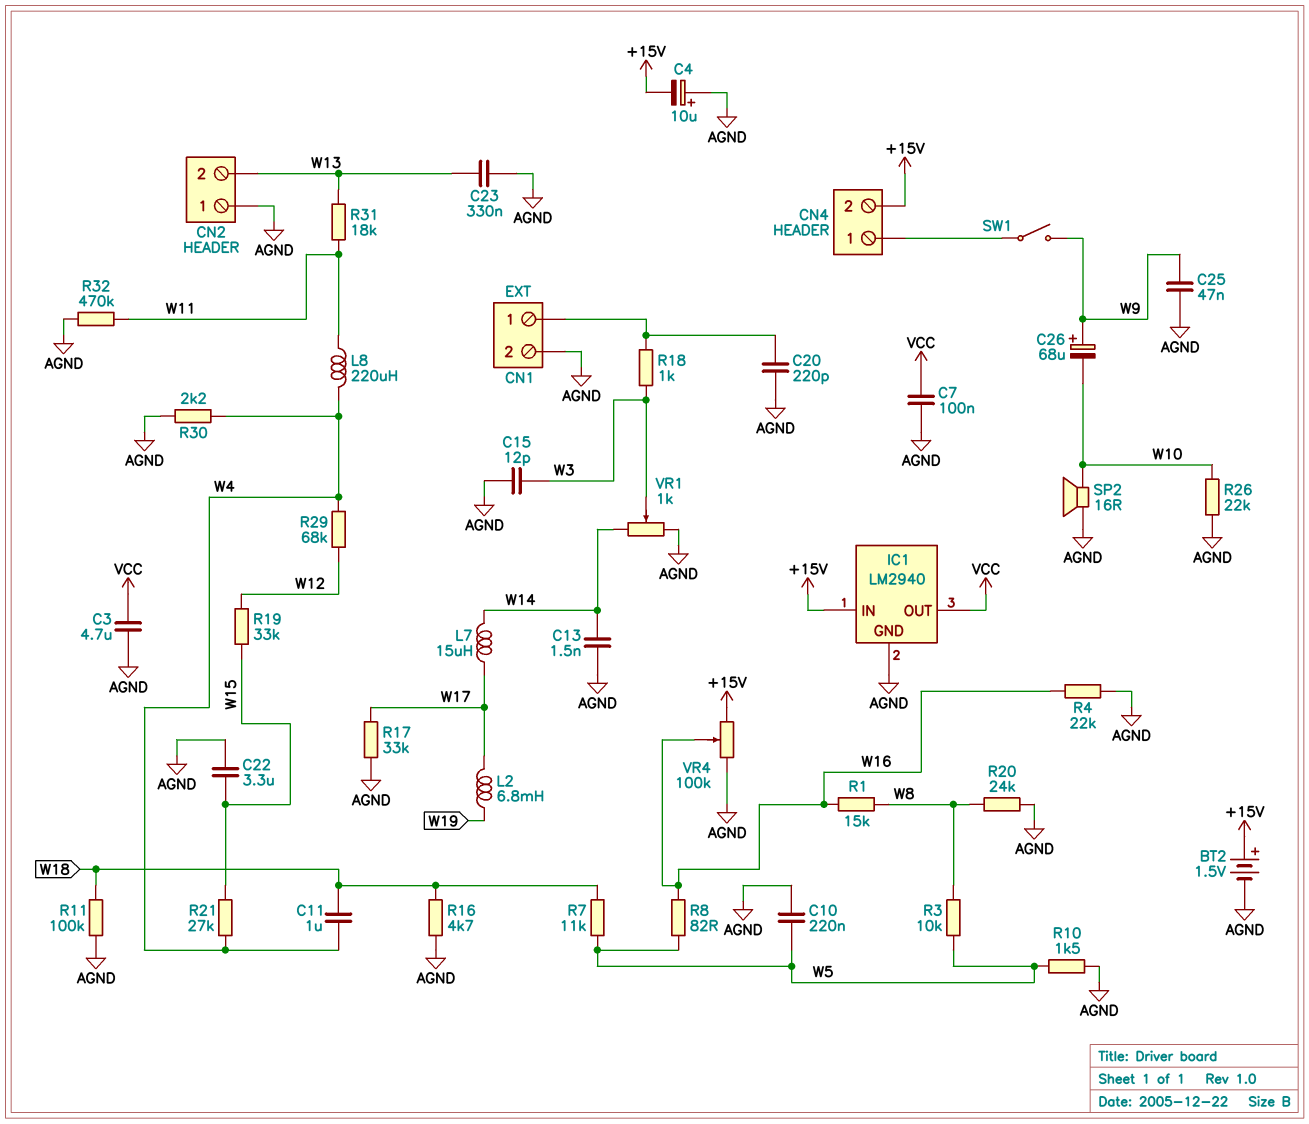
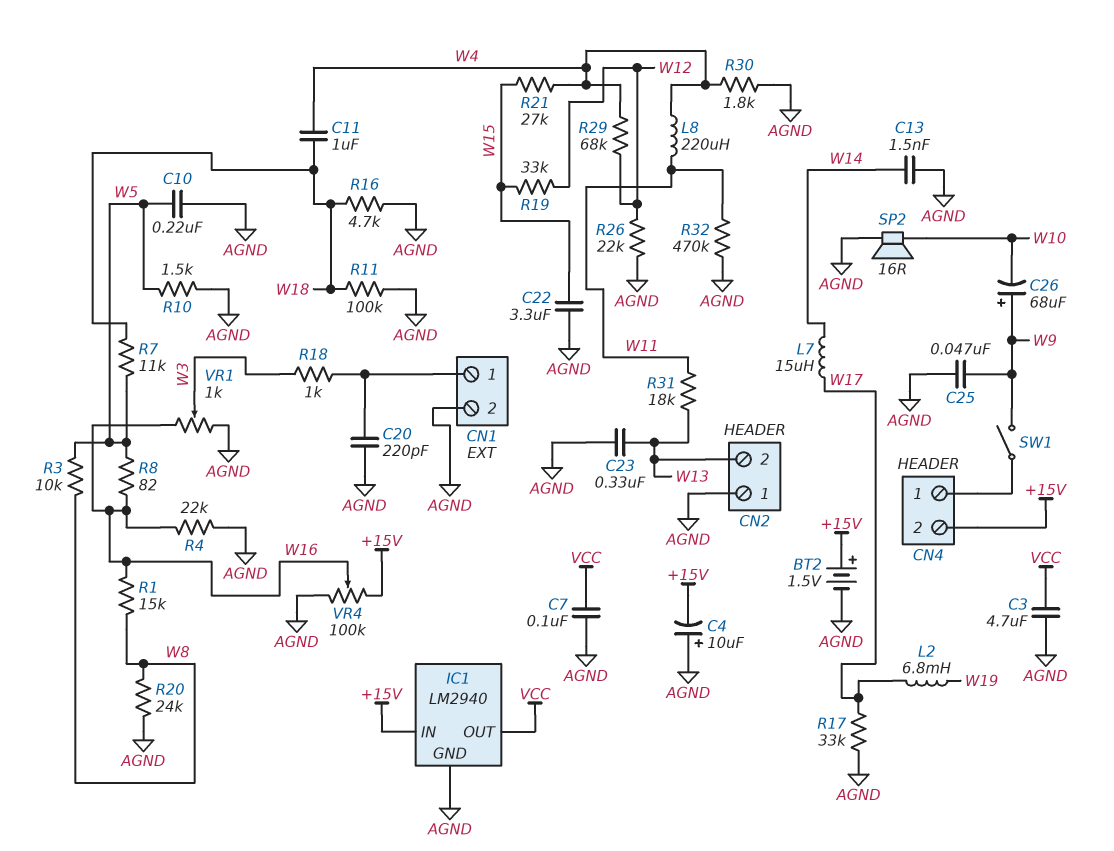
C15: 12pF (AGND, W3) -> none
R26: 22k (AGND, W10) -> 22k (AGND, W12)
R30: 2.2k (AGND, W4) -> 1.8k (AGND, W4)
VR1: 1k (AGND, W14, wiper W3) -> 1k (AGND, W16, wiper W3)

